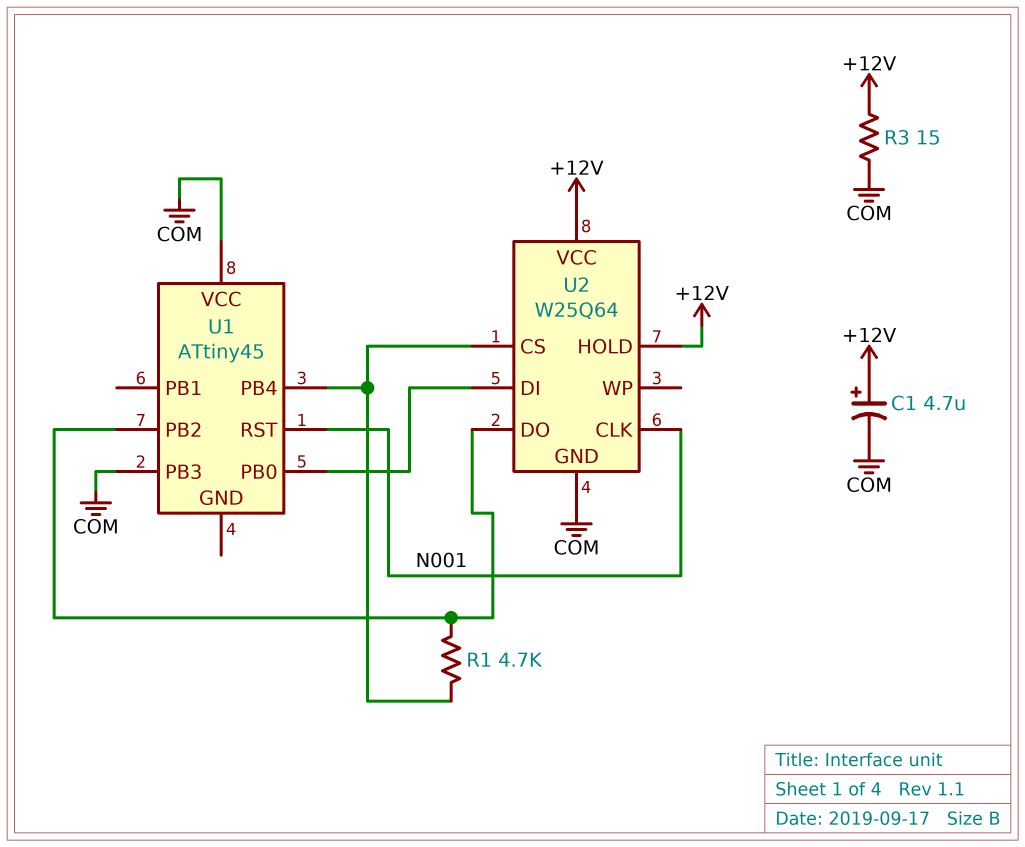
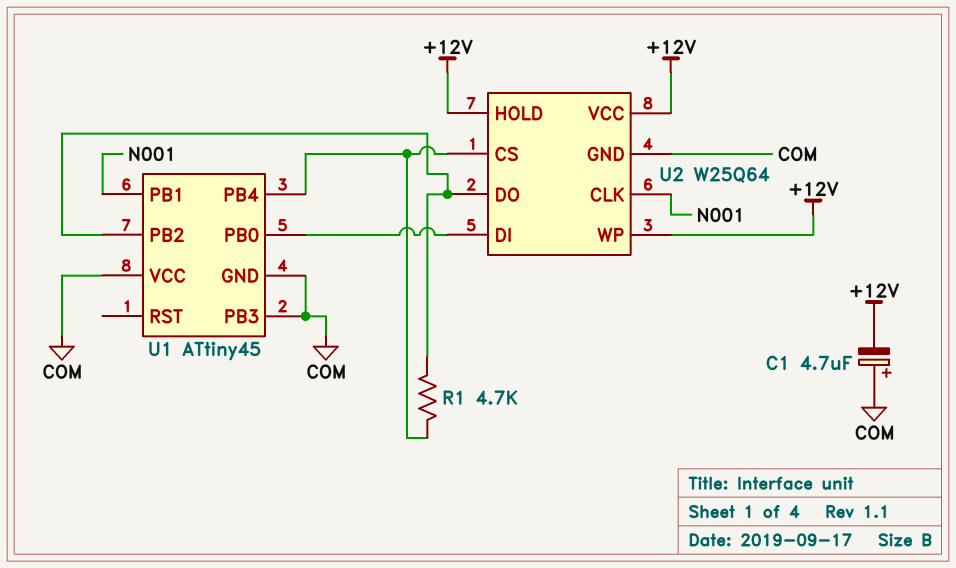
C1: 4.7uF (plus +12V, minus COM) -> 4.7uF (plus COM, minus +12V)
R3: 15 (+12V, COM) -> none
U1 pin GND: none -> COM
U1 pin PB1: none -> N001
U1 pin RST: N001 -> none
U2 pin WP: none -> +12V

